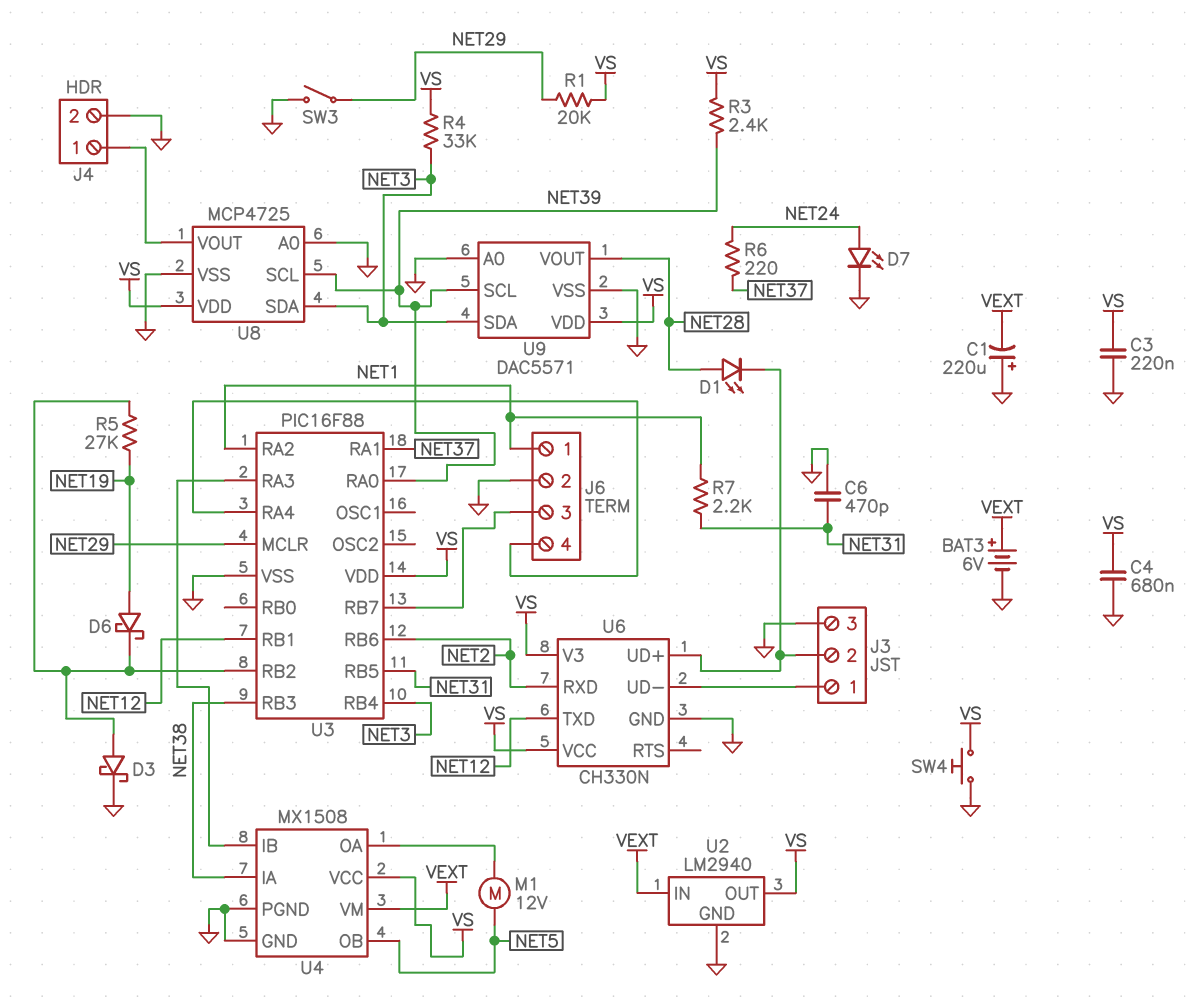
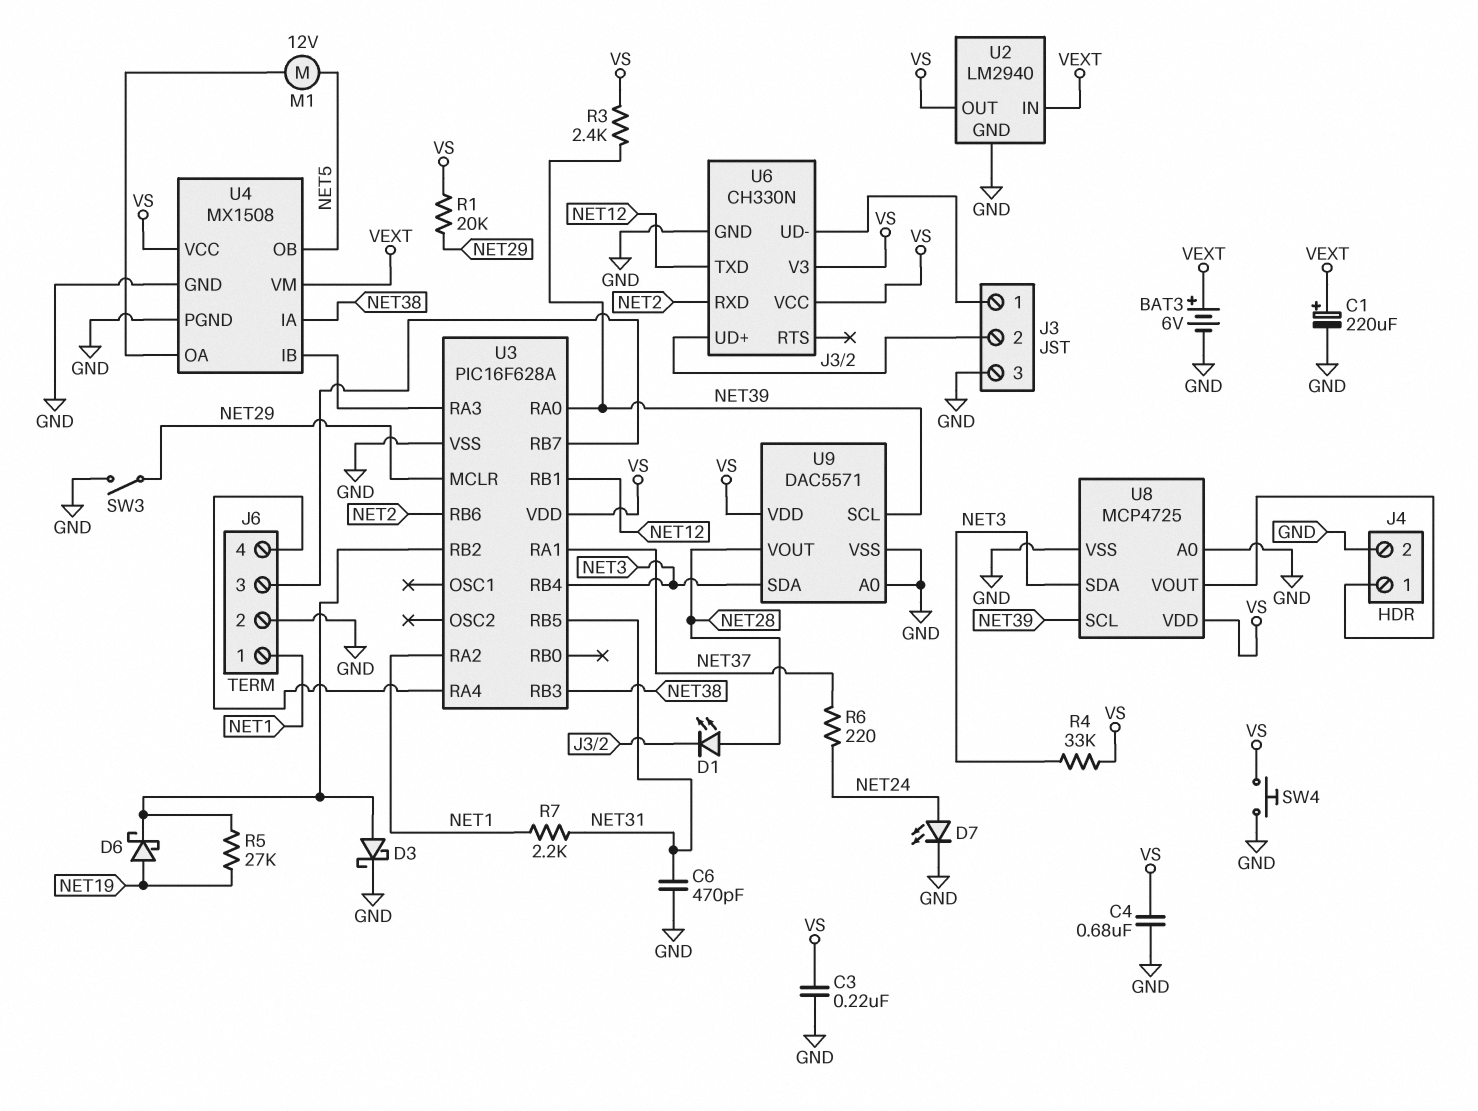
C1: 220uF (plus GND, minus VEXT) -> 220uF (plus VEXT, minus GND)
U3: PIC16F88 -> PIC16F628A

